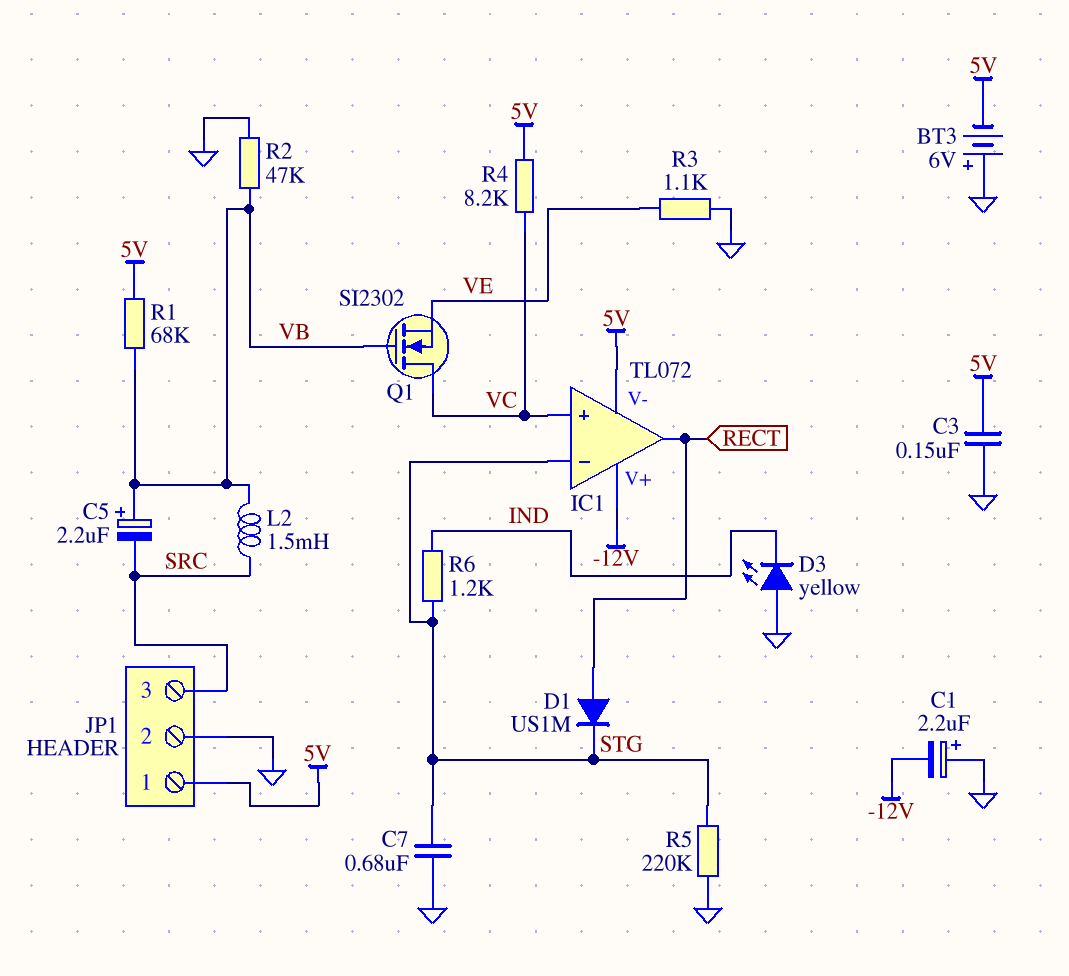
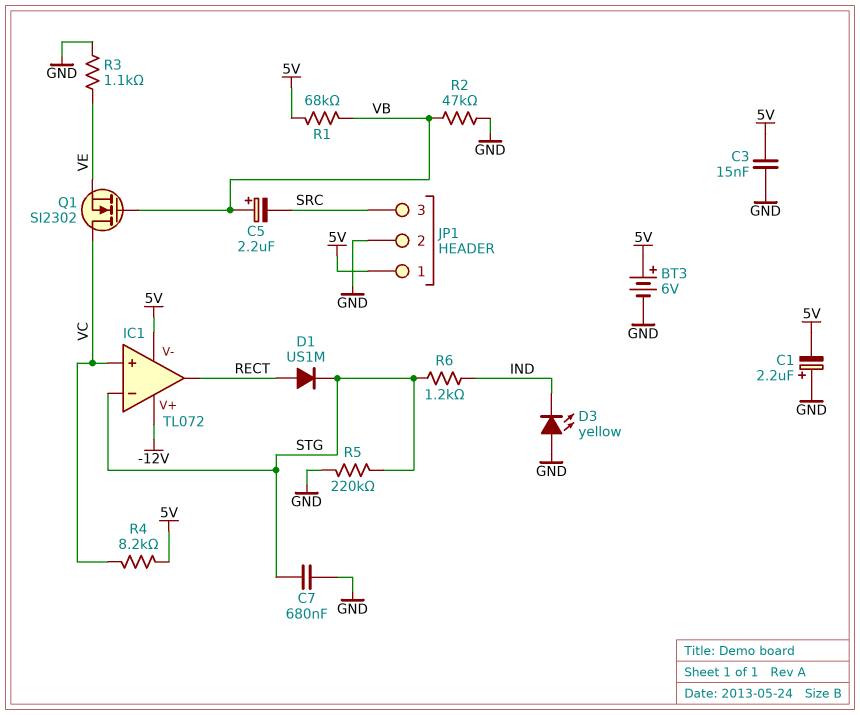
BT3: 6V (plus GND, minus 5V) -> 6V (plus 5V, minus GND)
C1: 2.2uF (plus GND, minus -12V) -> 2.2uF (plus GND, minus 5V)
C3: 150nF (5V, GND) -> 15nF (5V, GND)
L2: 1.5mH (SRC, VB) -> none

